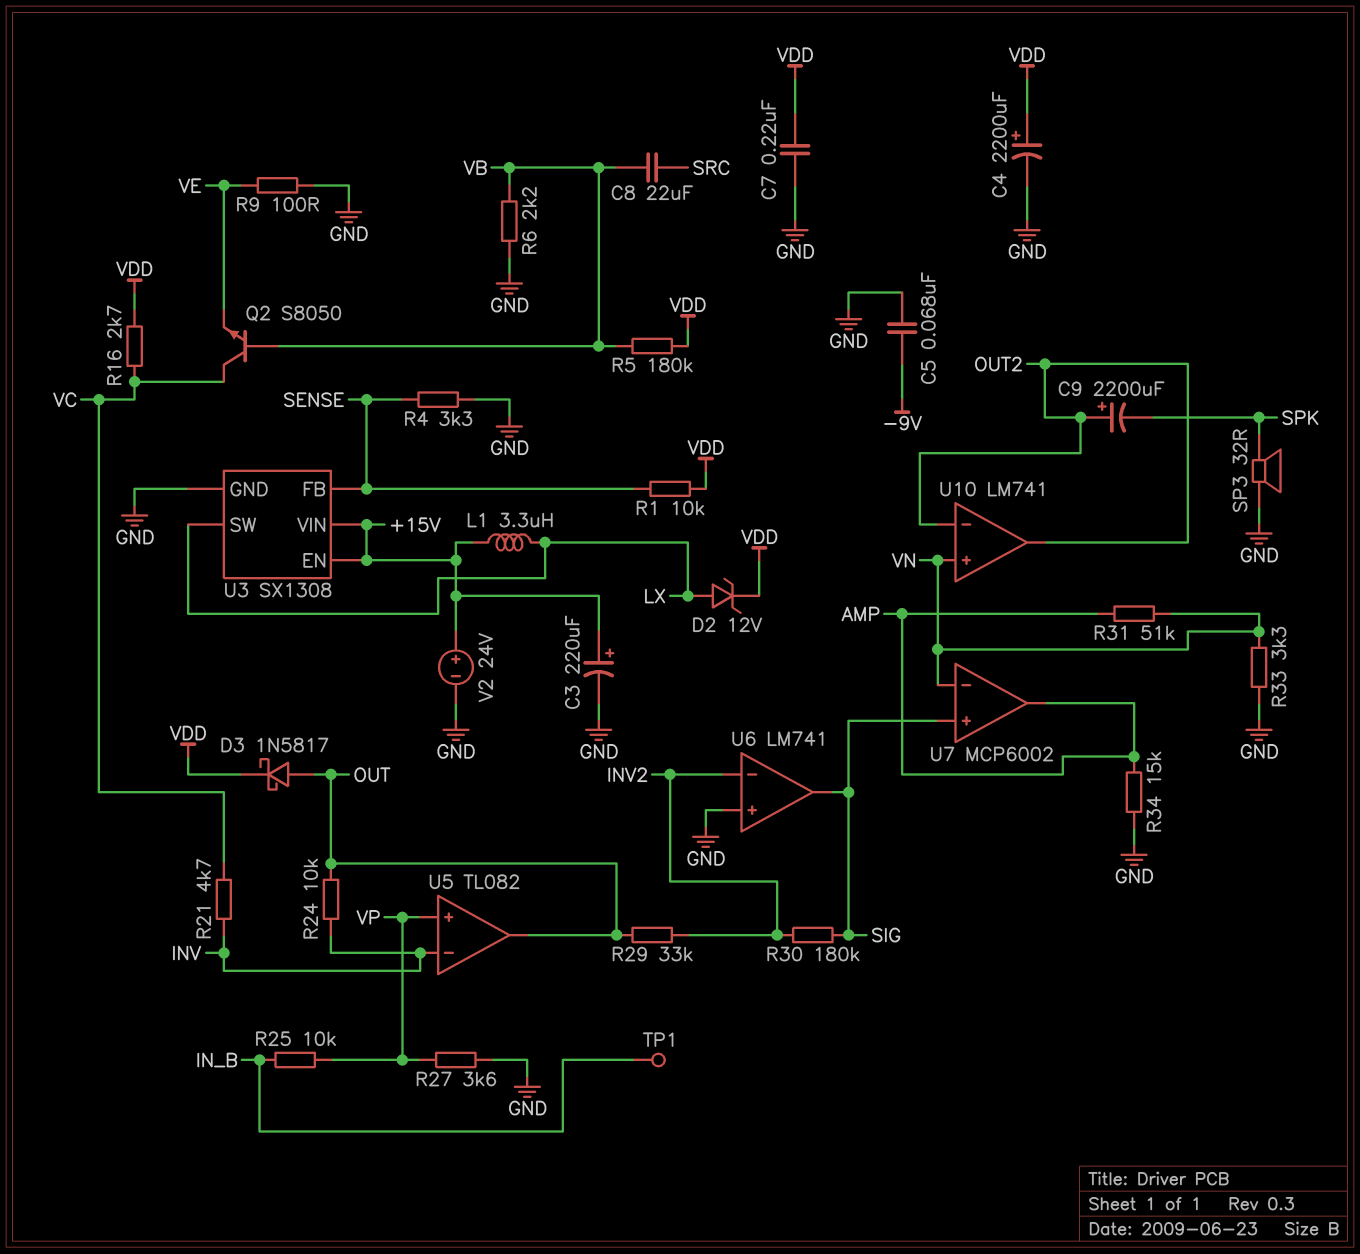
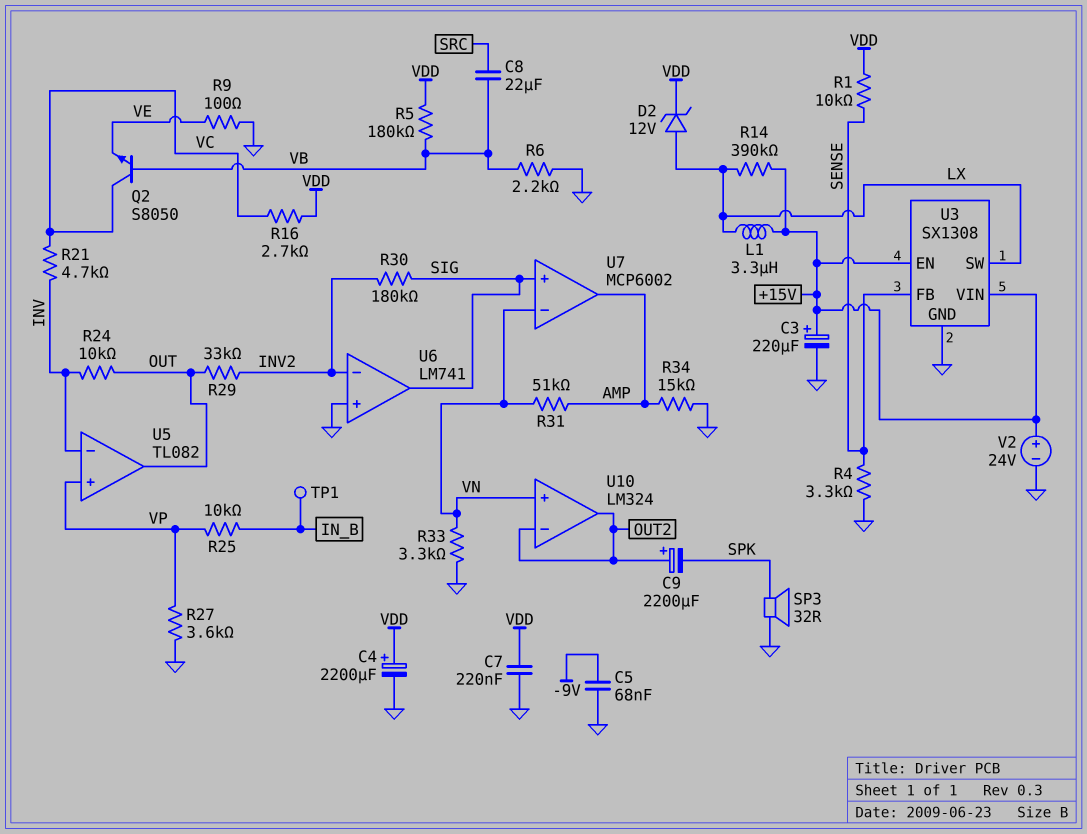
D3: schottky 1N5817 (A OUT, K VDD) -> none
R14: none -> 390k (+15V, LX)
U10: LM741 -> LM324

